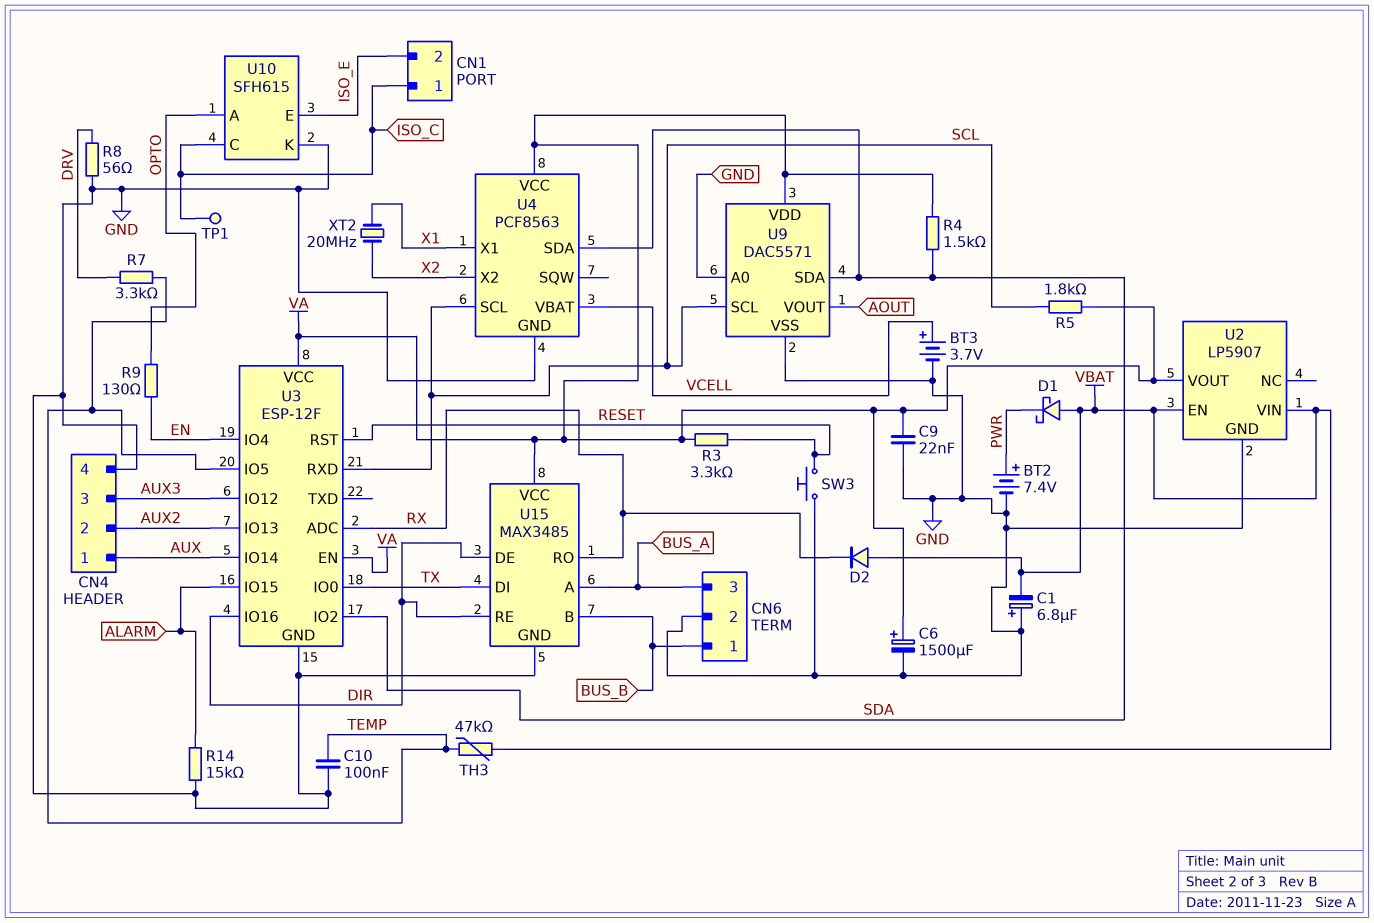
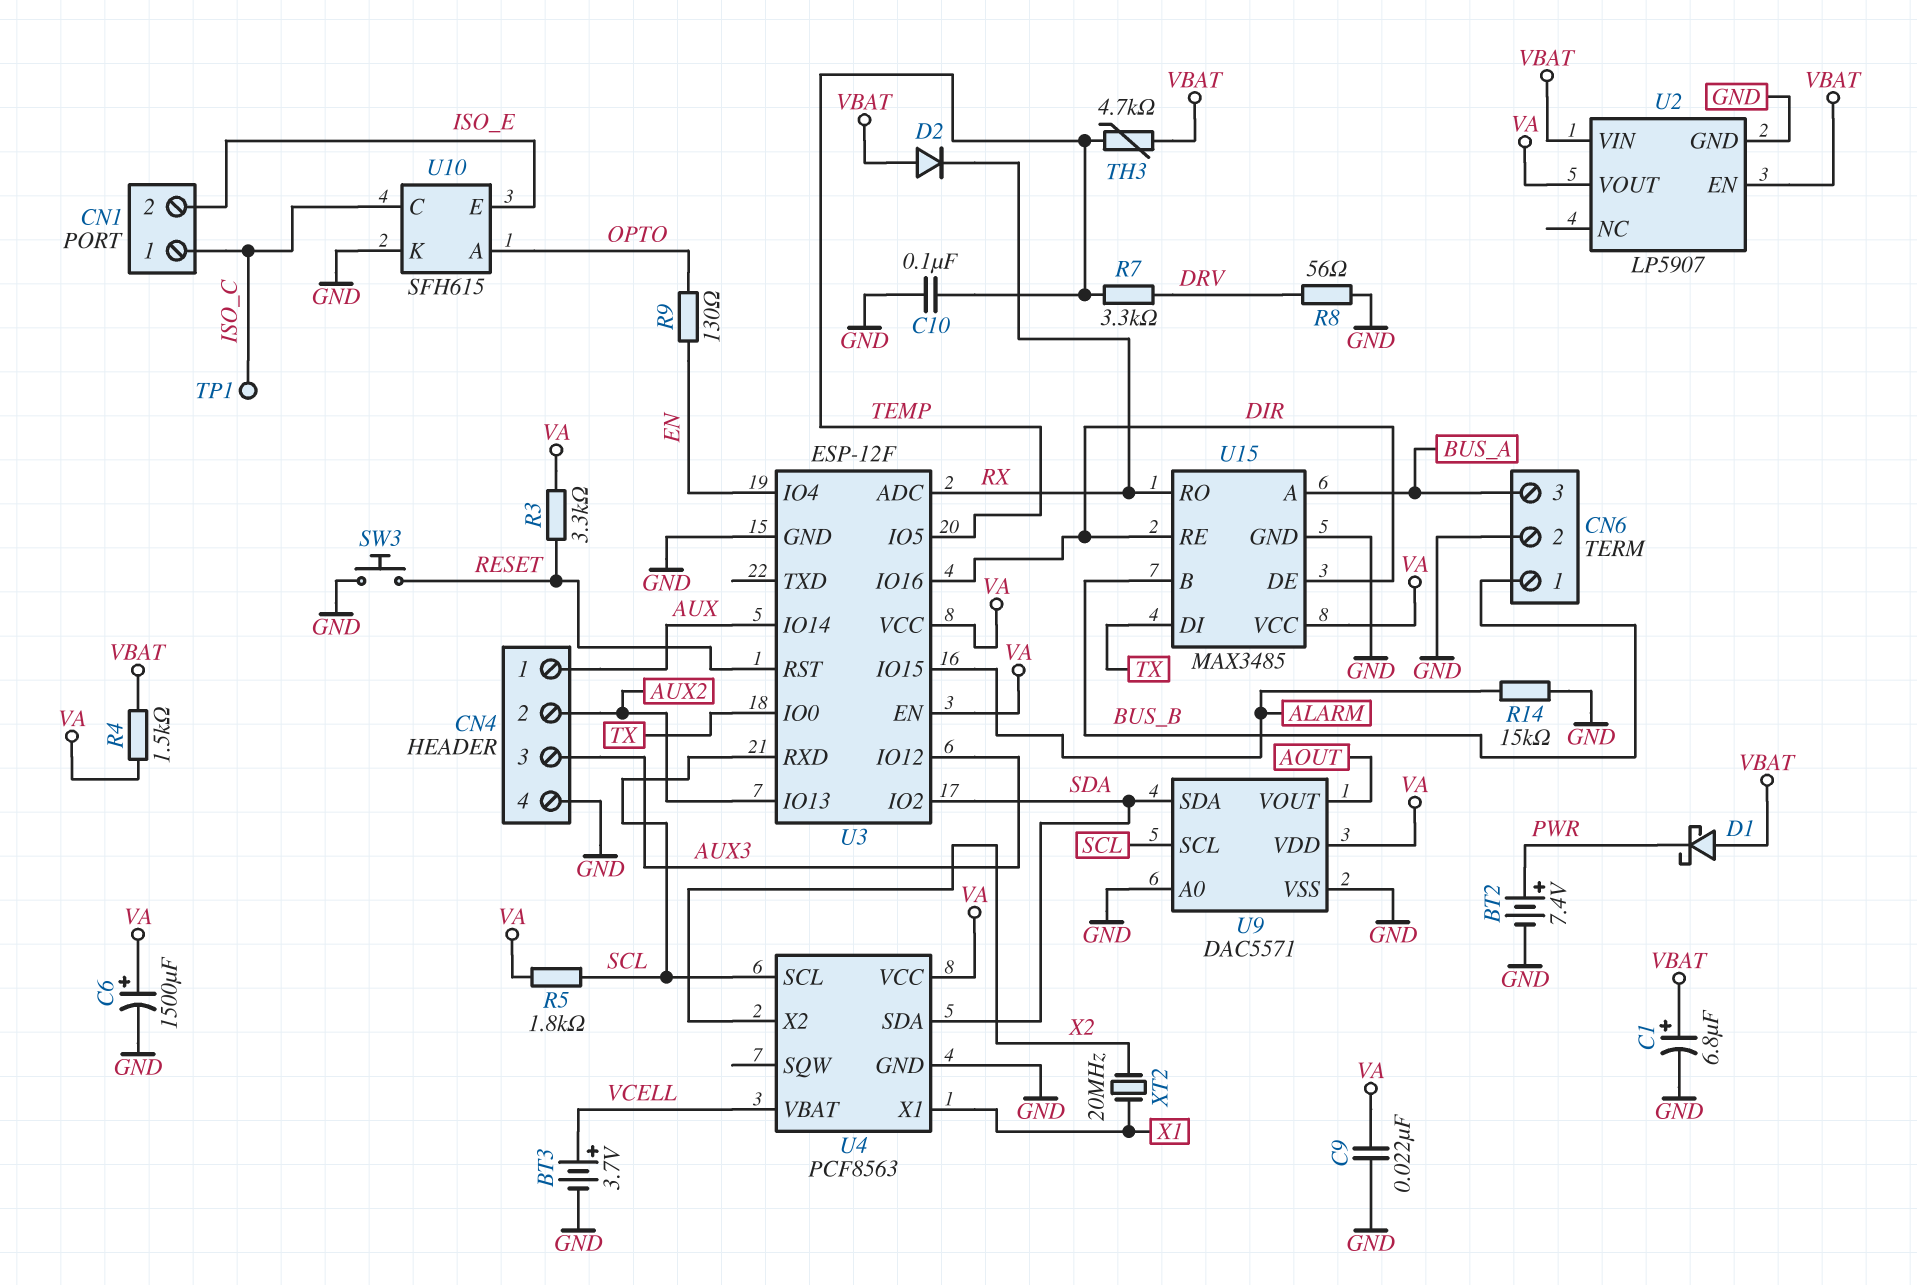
C1: 6.8uF (plus GND, minus VBAT) -> 6.8uF (plus VBAT, minus GND)
R4: 1.5k (SDA, VA) -> 1.5k (VA, VBAT)
TH3: 47k (TEMP, VBAT) -> 4.7k (TEMP, VBAT)

